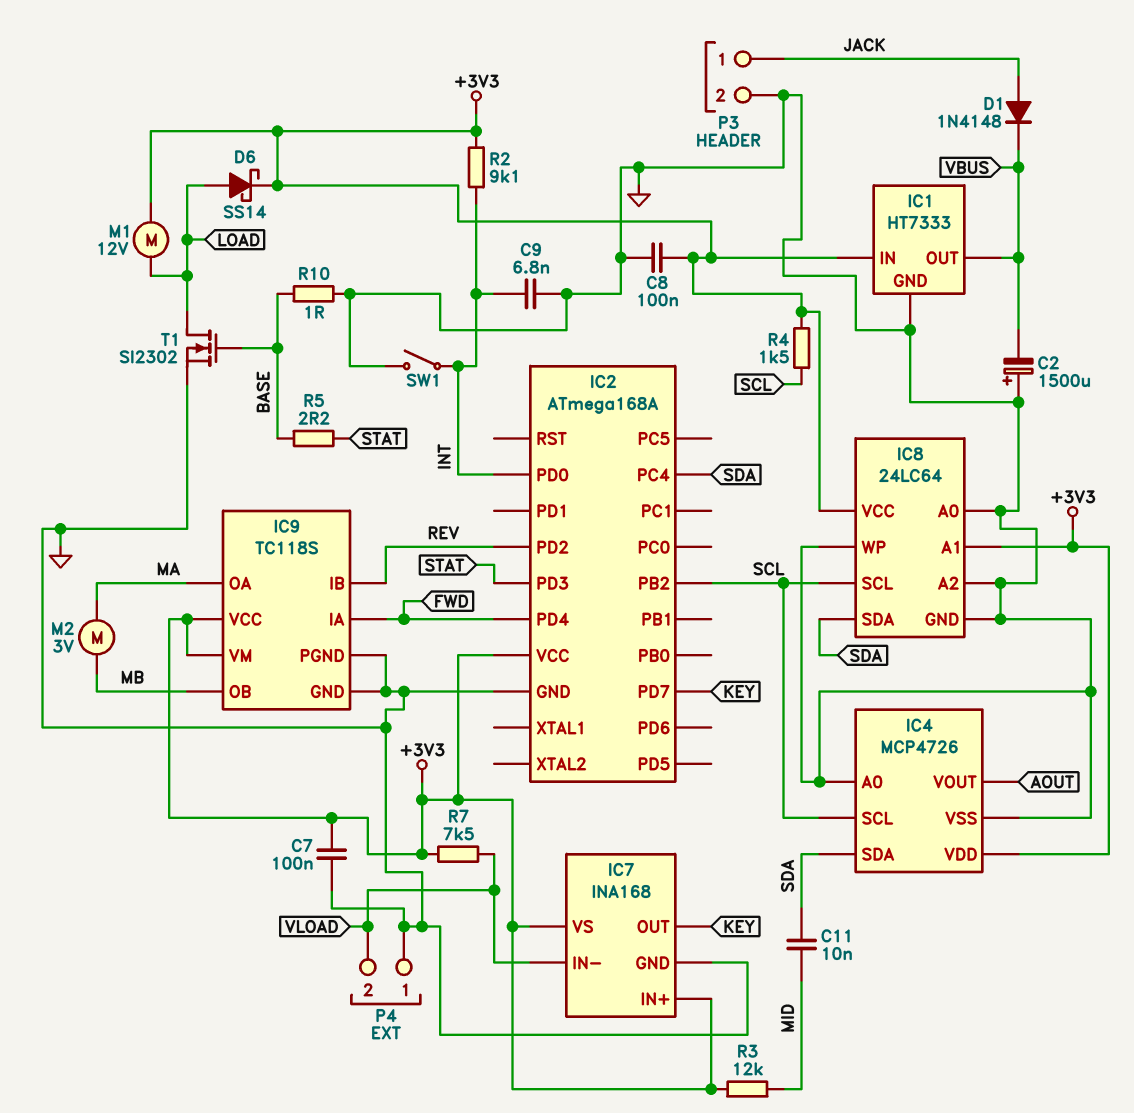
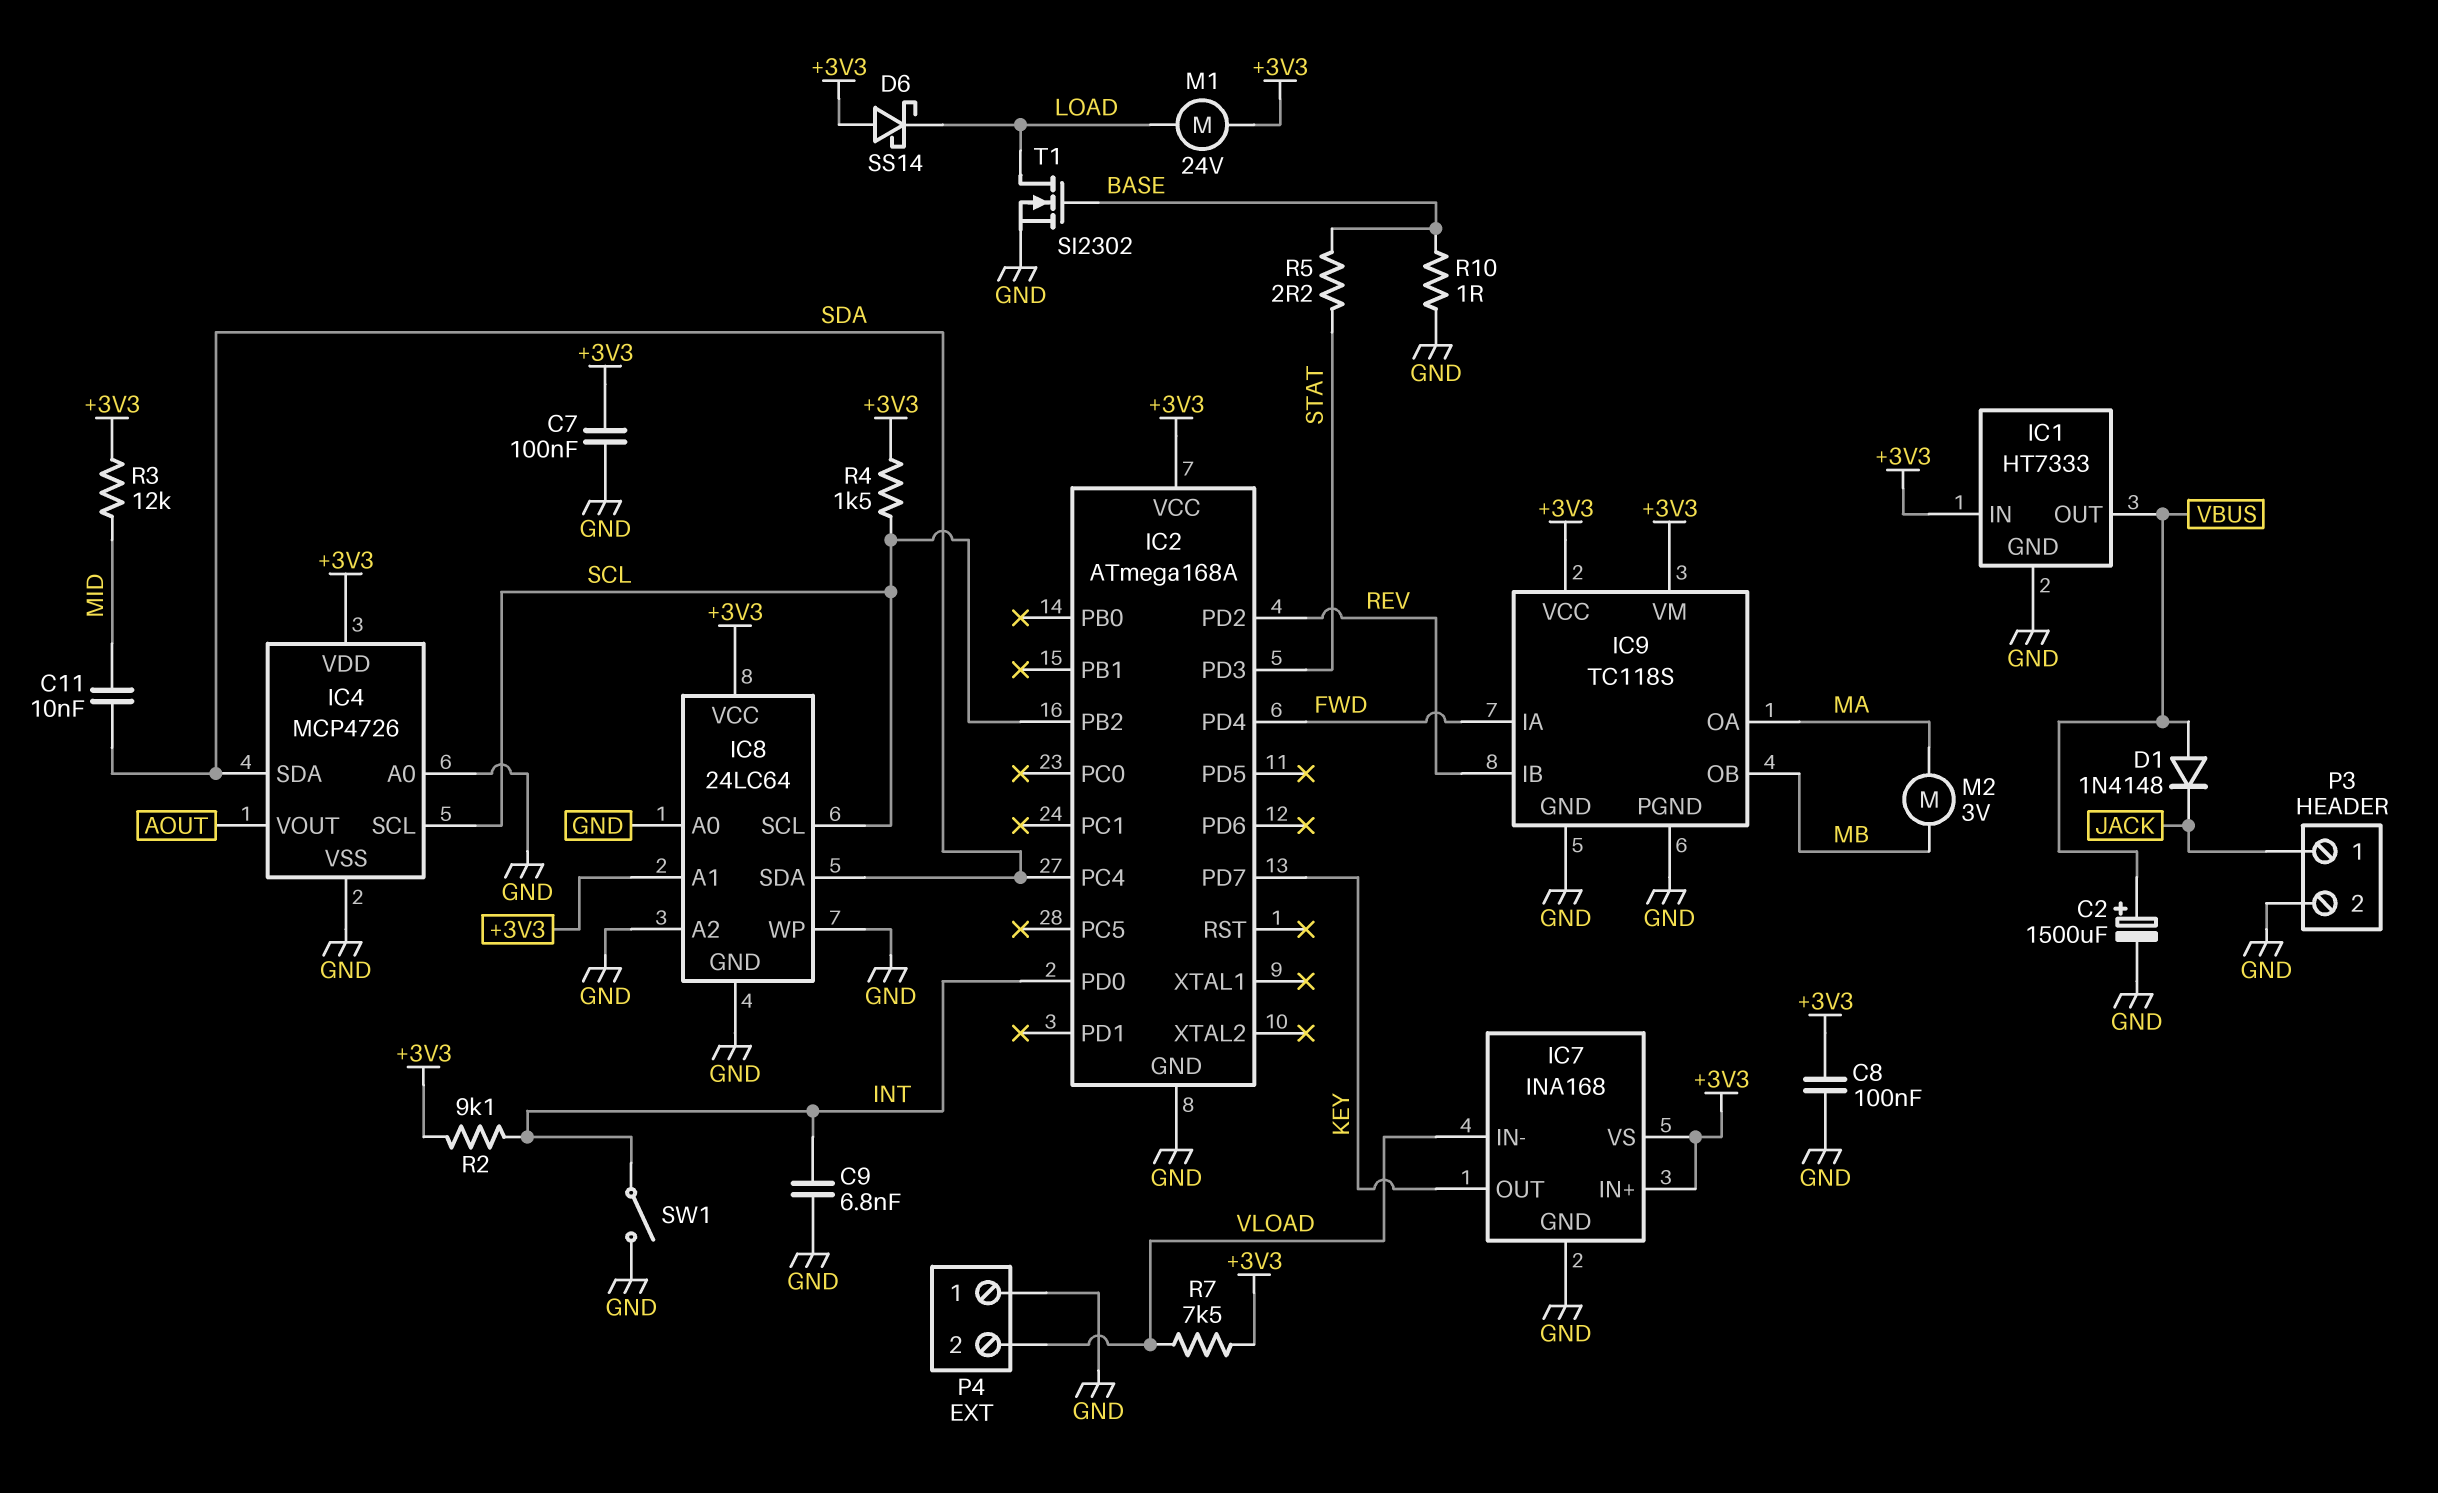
C2: 1500uF (plus GND, minus VBUS) -> 1500uF (plus VBUS, minus GND)
D1: diode 1N4148 (A JACK, K VBUS) -> diode 1N4148 (A VBUS, K JACK)
D6: schottky SS14 (A LOAD, K +3V3) -> schottky SS14 (A +3V3, K LOAD)
M1: motor 12V (+3V3, LOAD) -> motor 24V (+3V3, LOAD)

